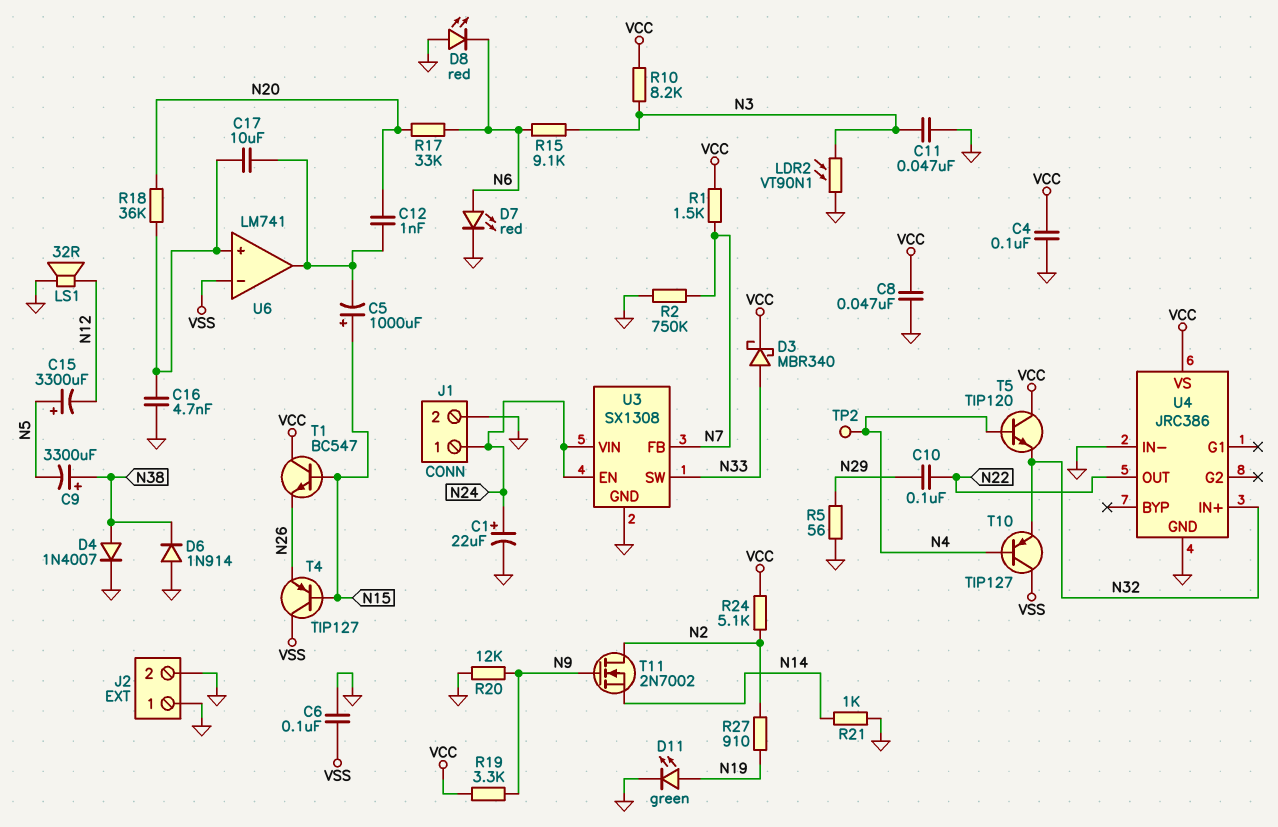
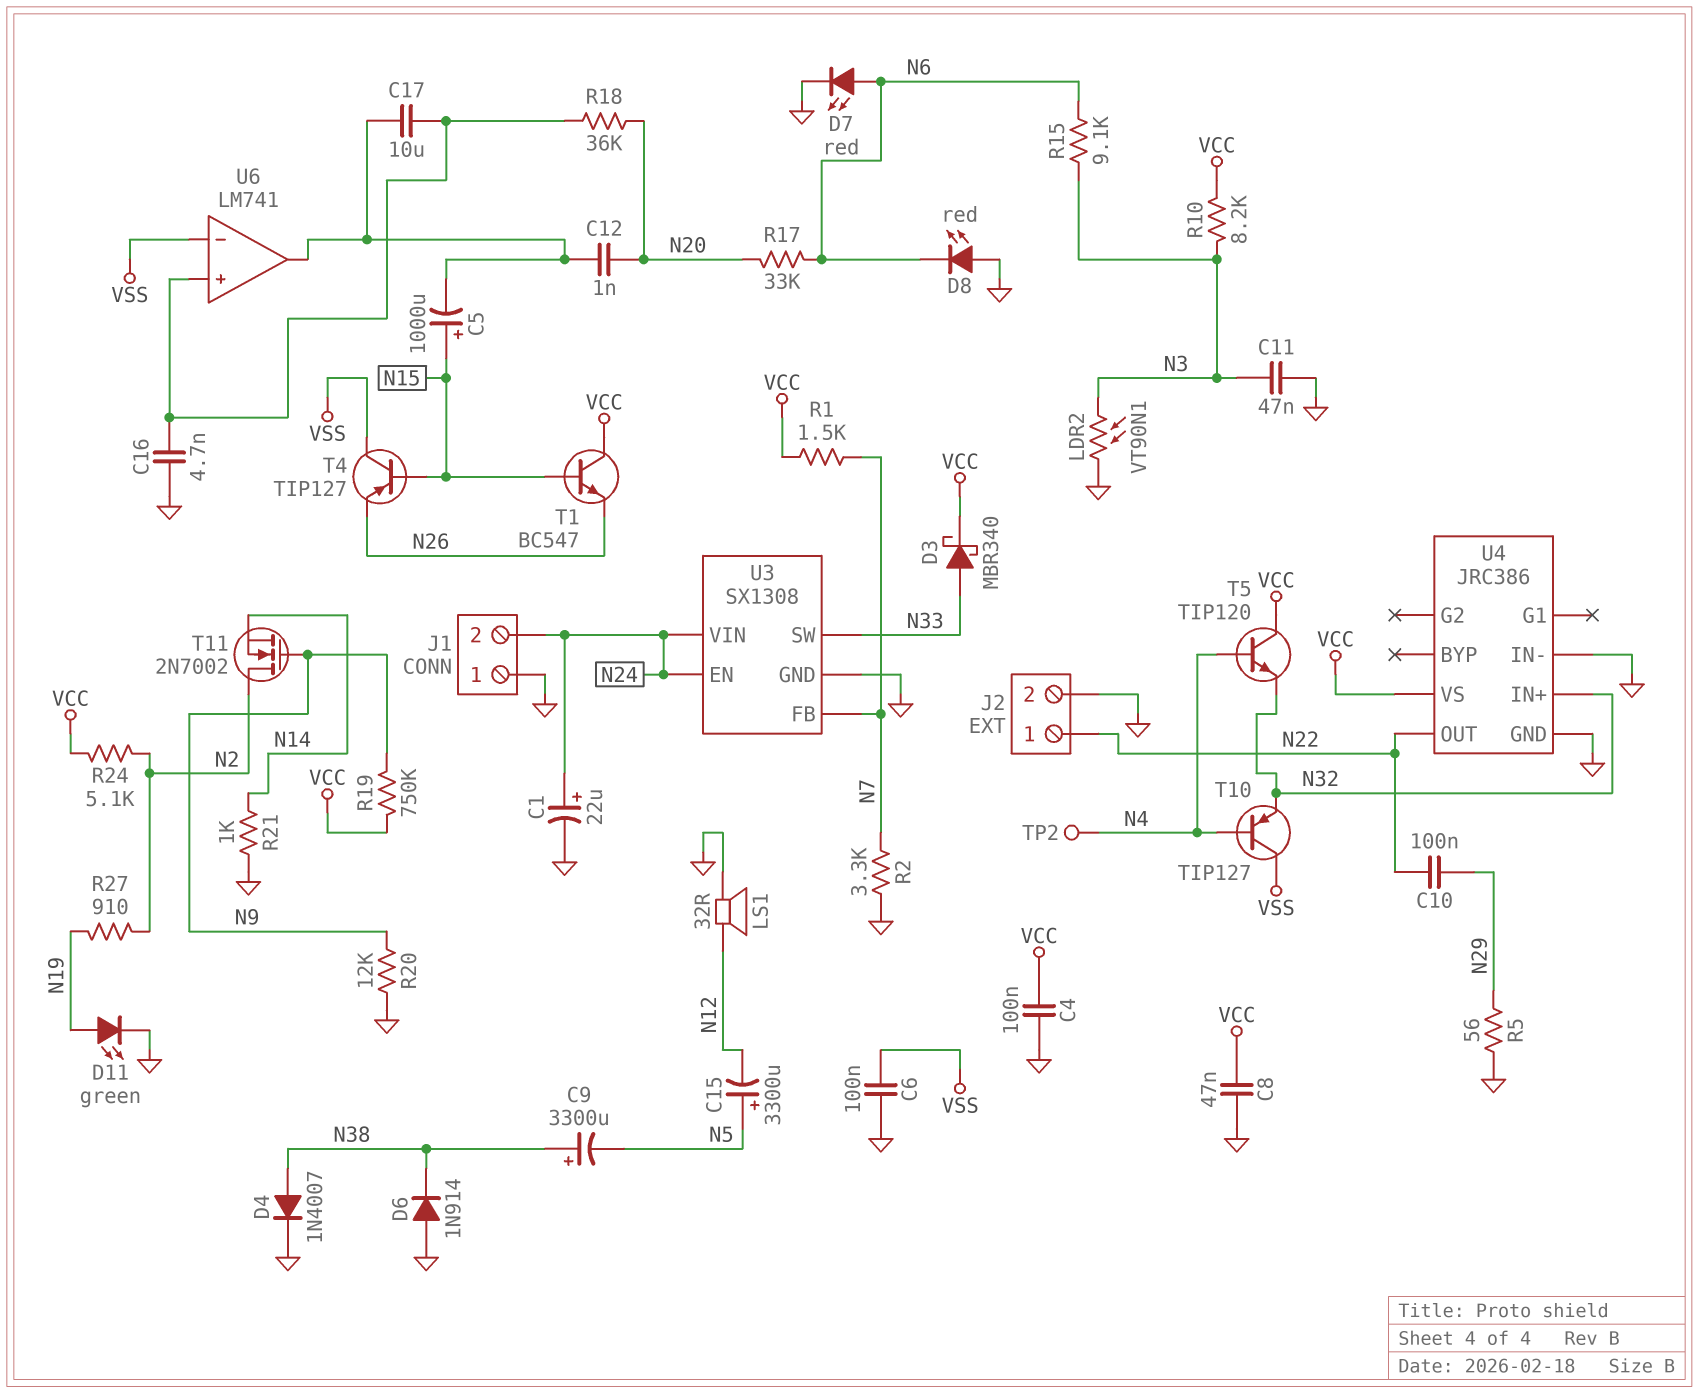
J1 pin 1: N24 -> GND
J1 pin 2: GND -> N24
J2 pin 1: GND -> N22
R2: 750k (GND, N7) -> 3.3k (GND, N7)
R19: 3.3k (N9, VCC) -> 750k (N9, VCC)

